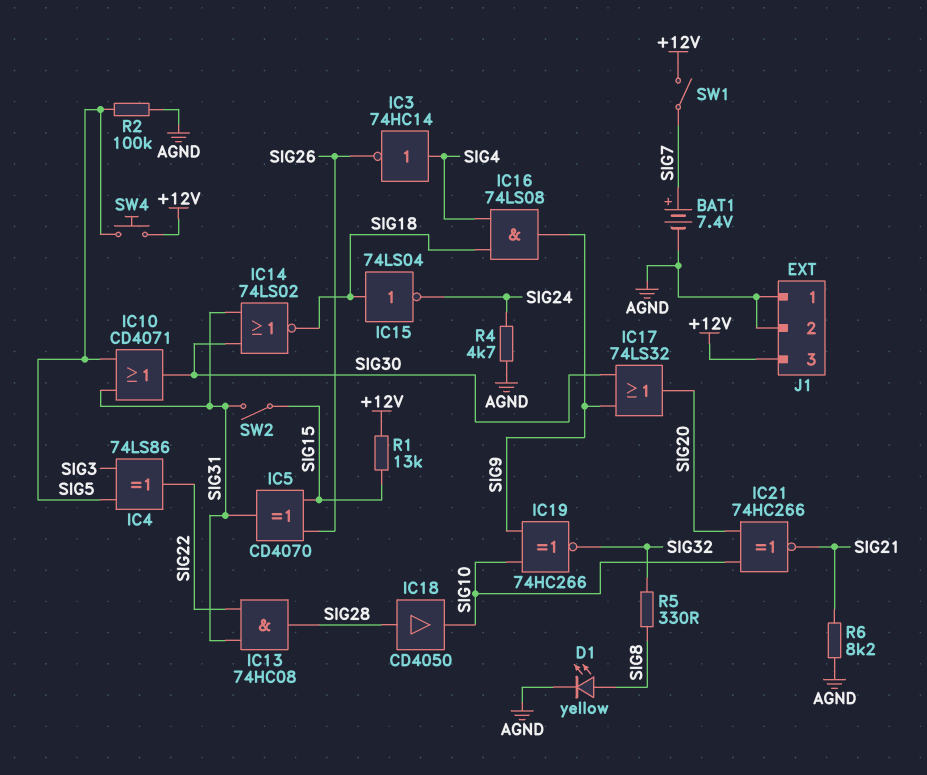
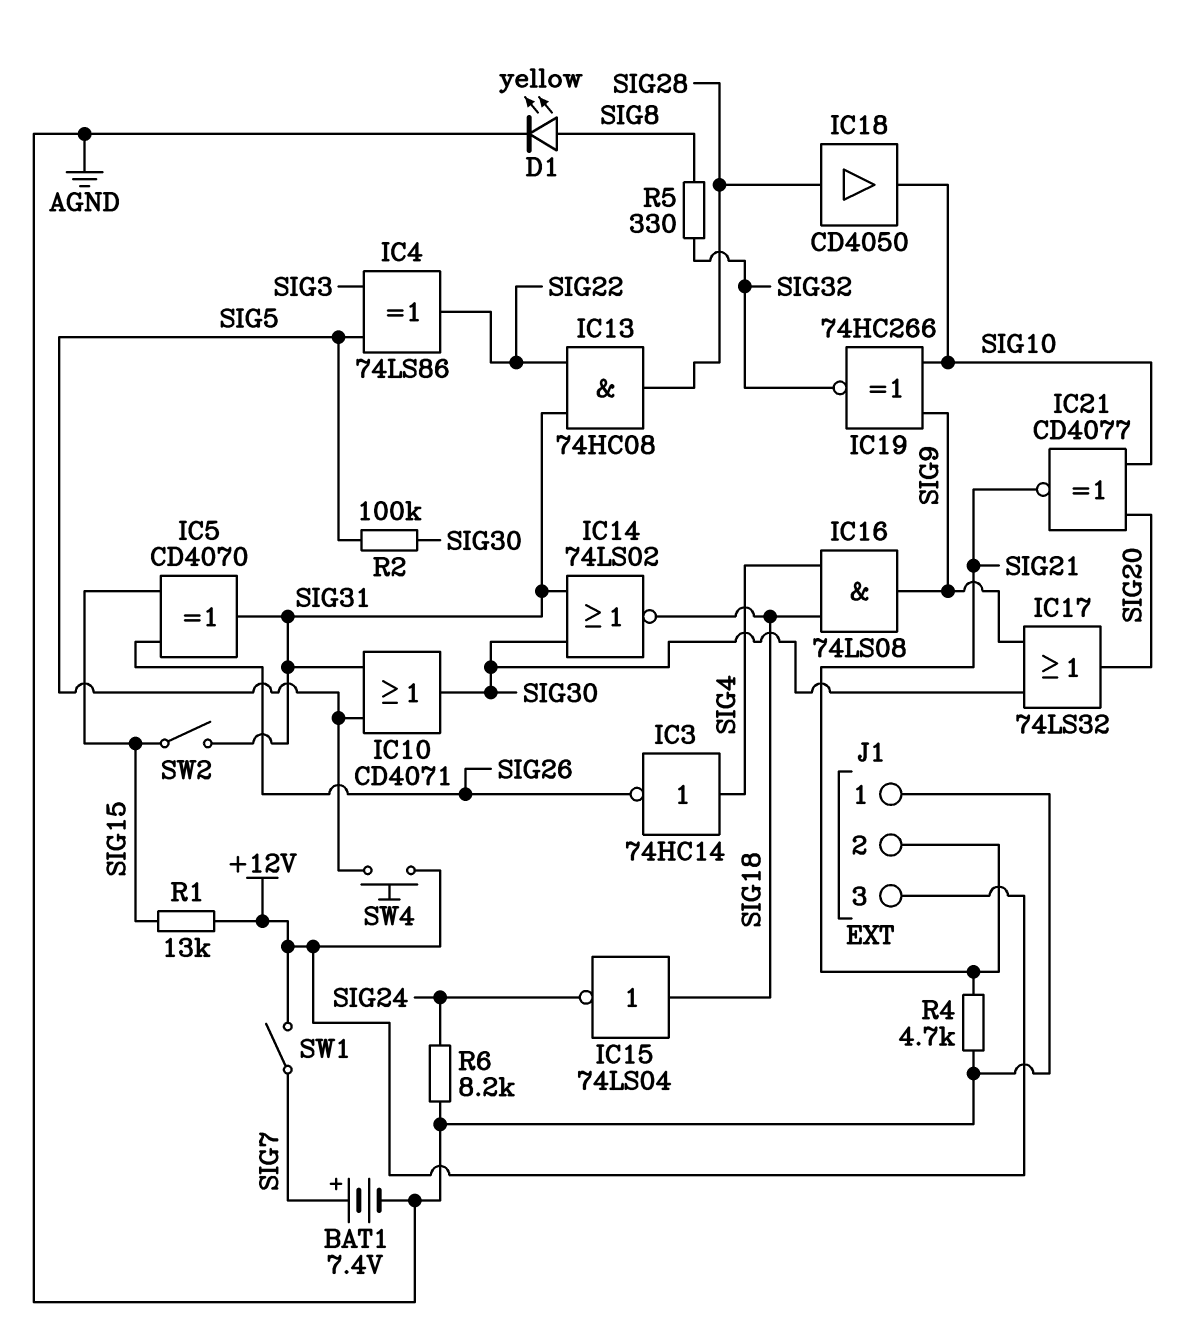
IC21: XNOR 74HC266 (in SIG10, in SIG20, out SIG21) -> XNOR CD4077 (in SIG10, in SIG20, out SIG21)
J1 pin 2: AGND -> SIG21
R2: 100k (AGND, SIG5) -> 100k (SIG5, SIG30)
R4: 4.7k (AGND, SIG24) -> 4.7k (AGND, SIG21)
R6: 8.2k (AGND, SIG21) -> 8.2k (AGND, SIG24)

